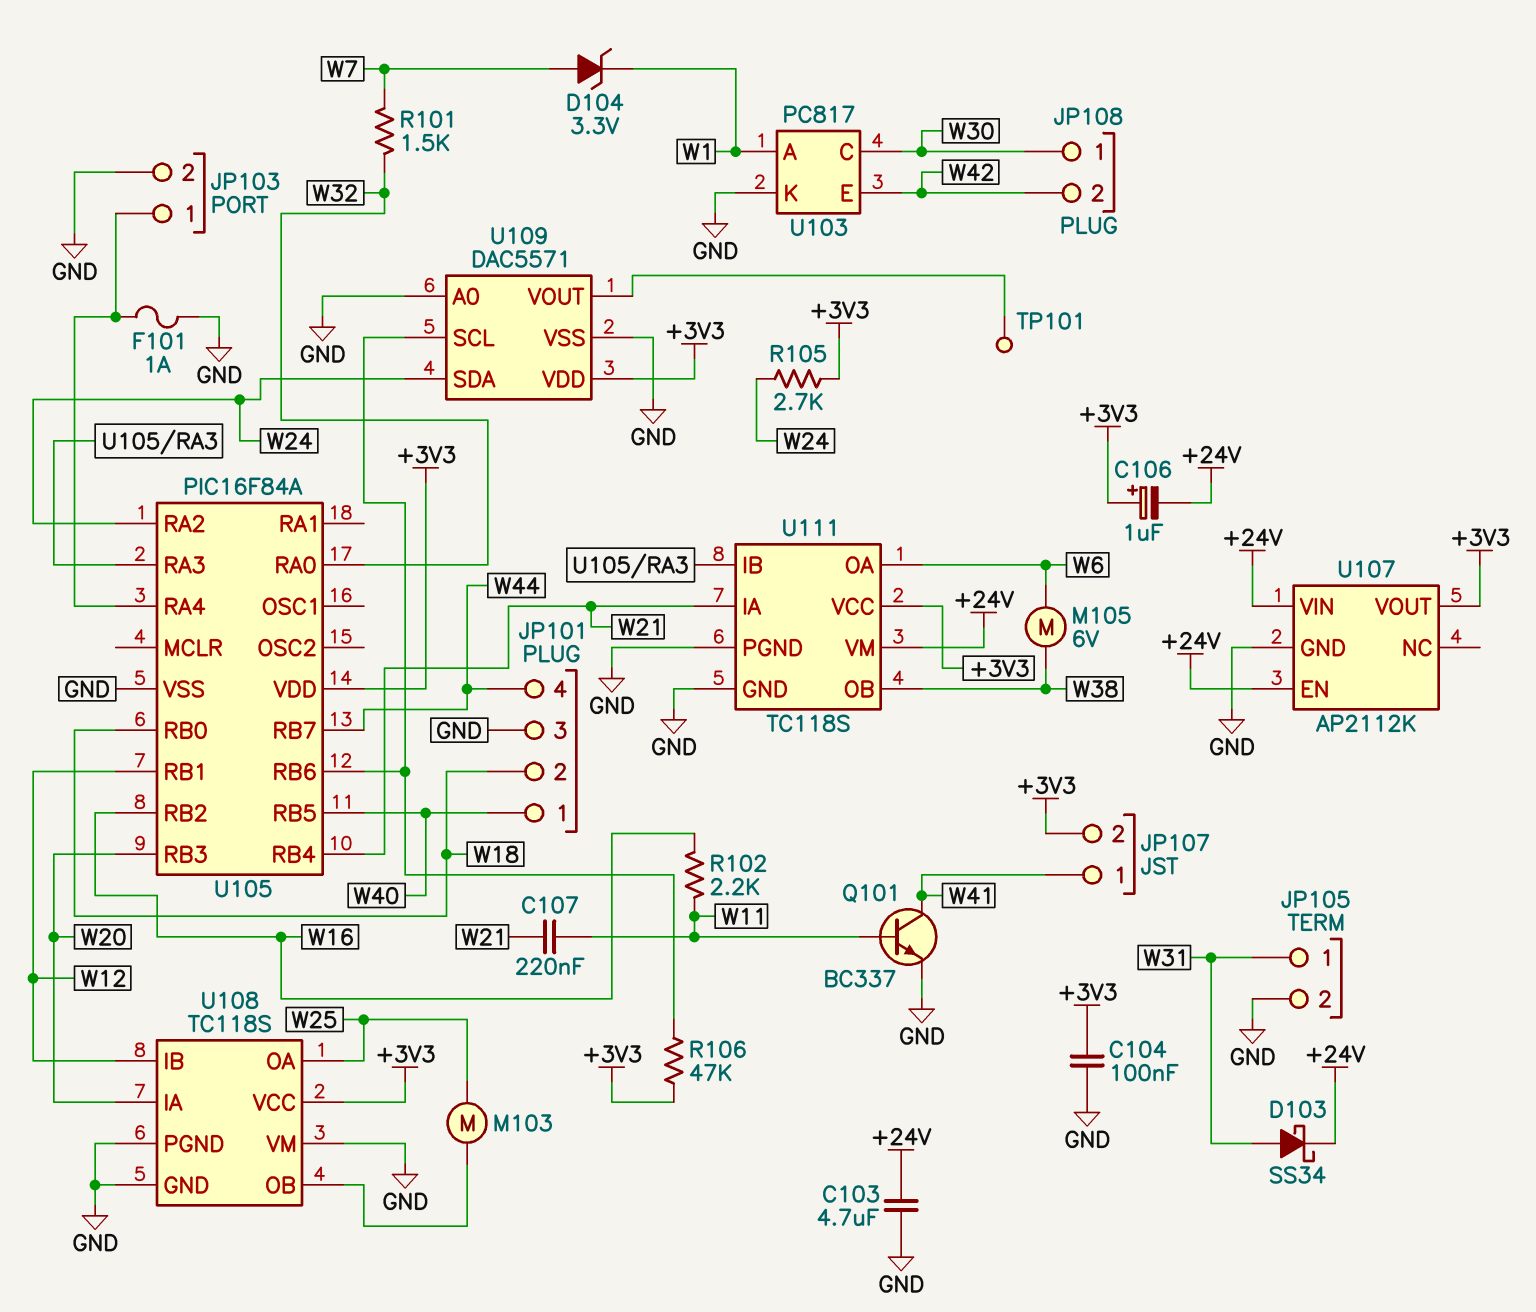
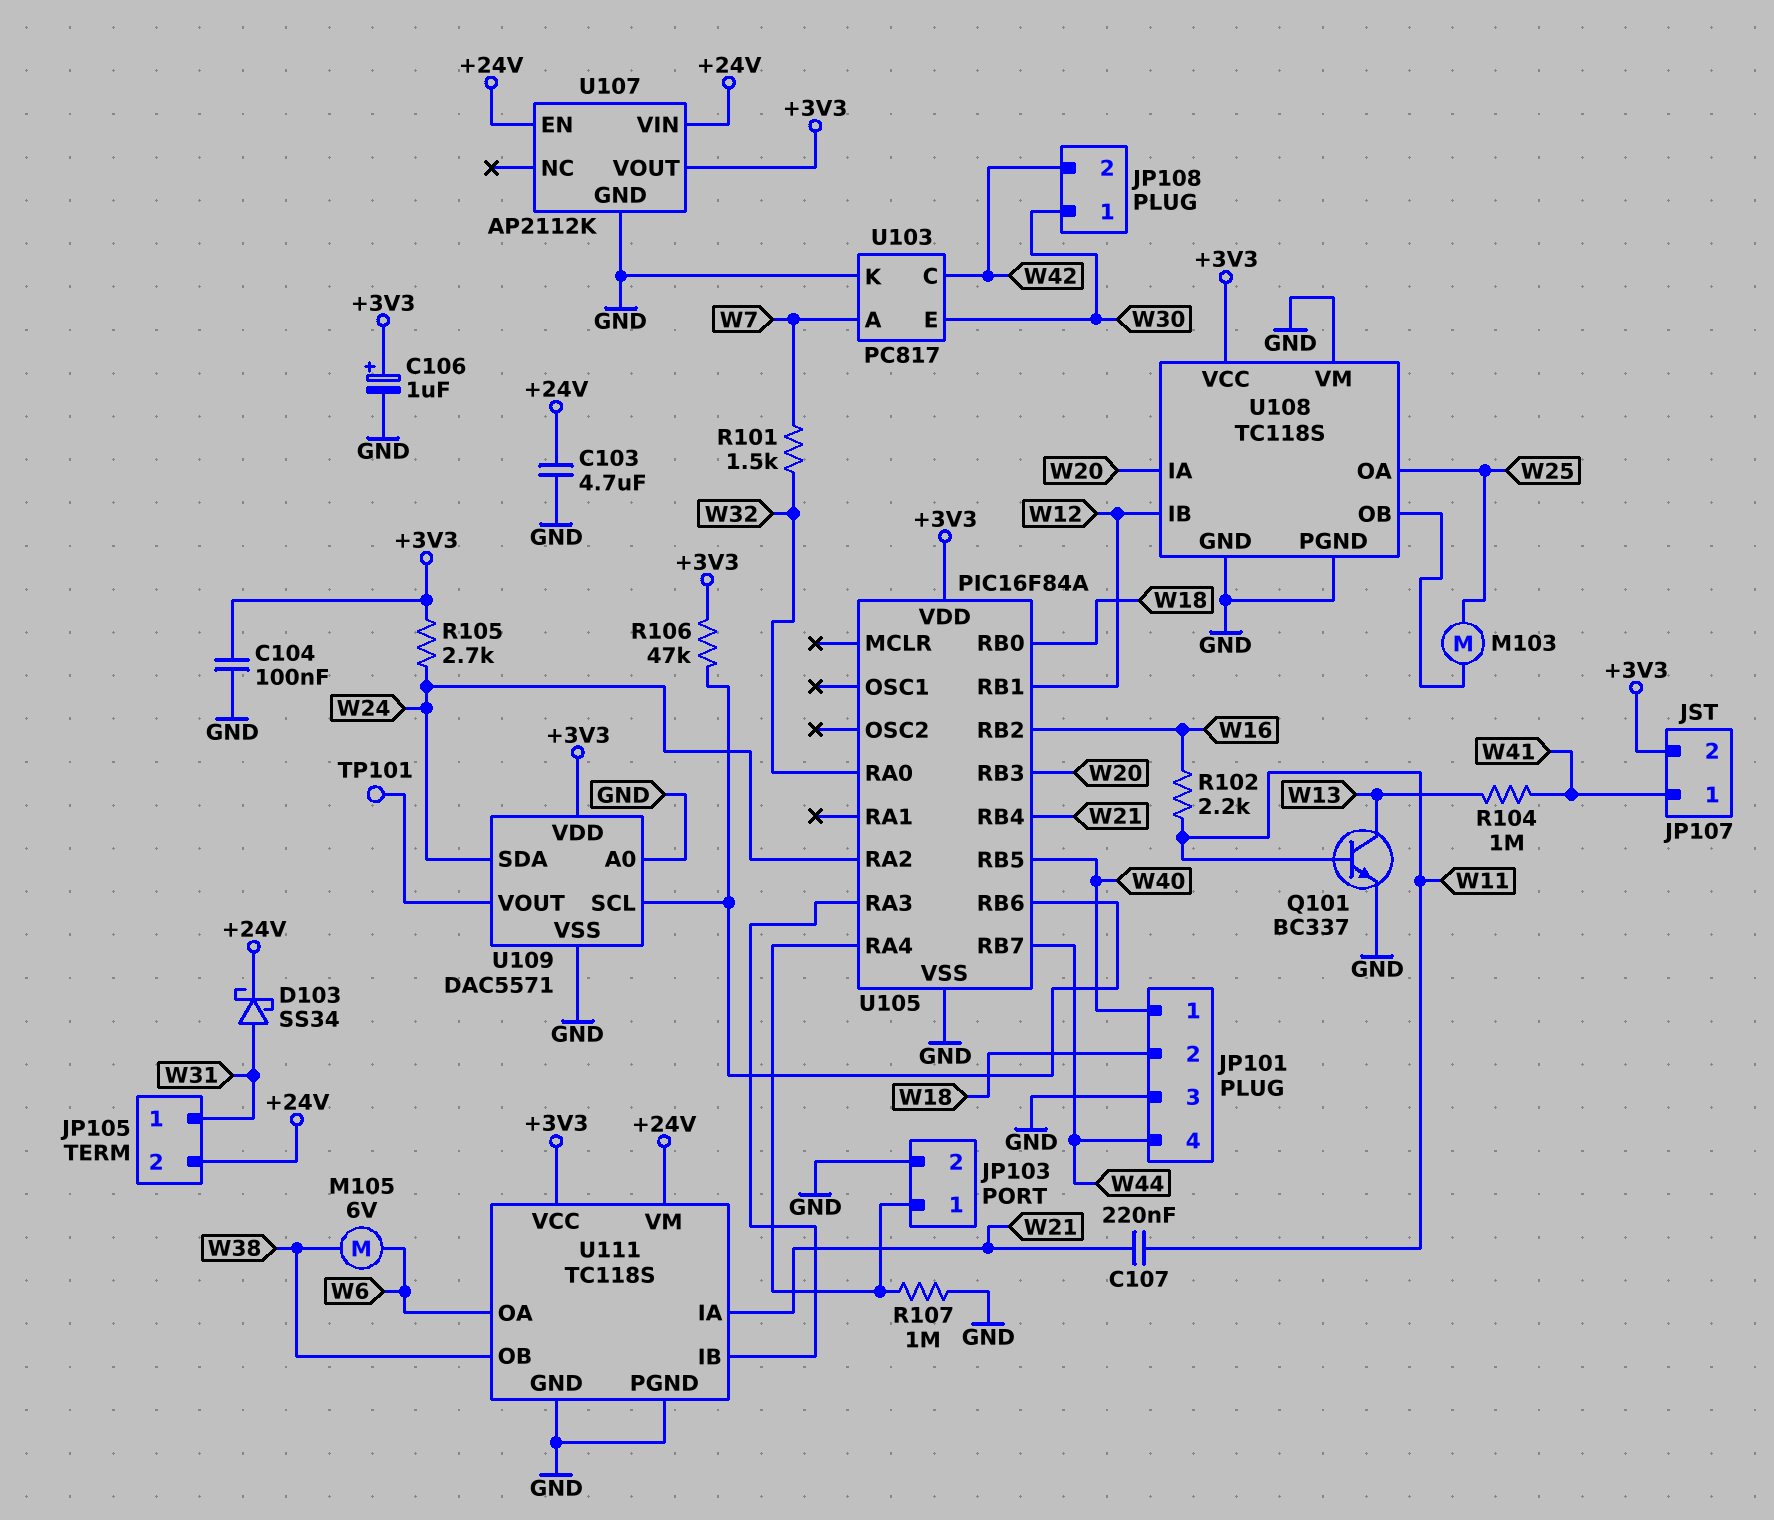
C106: 1uF (plus +3V3, minus +24V) -> 1uF (plus +3V3, minus GND)
D104: zener 3.3V (A W7, K W1) -> none
F101: 1A (GND, JP103/1) -> none
JP105 pin 2: GND -> +24V
Q101: NPN BC337 (B W11, C W41, E GND) -> NPN BC337 (B W11, C W13, E GND)
R104: none -> 1M (W13, W41)
R107: none -> 1M (GND, JP103/1)
U103 pin A: W1 -> W7
U103 pin C: W30 -> W42
U103 pin E: W42 -> W30

